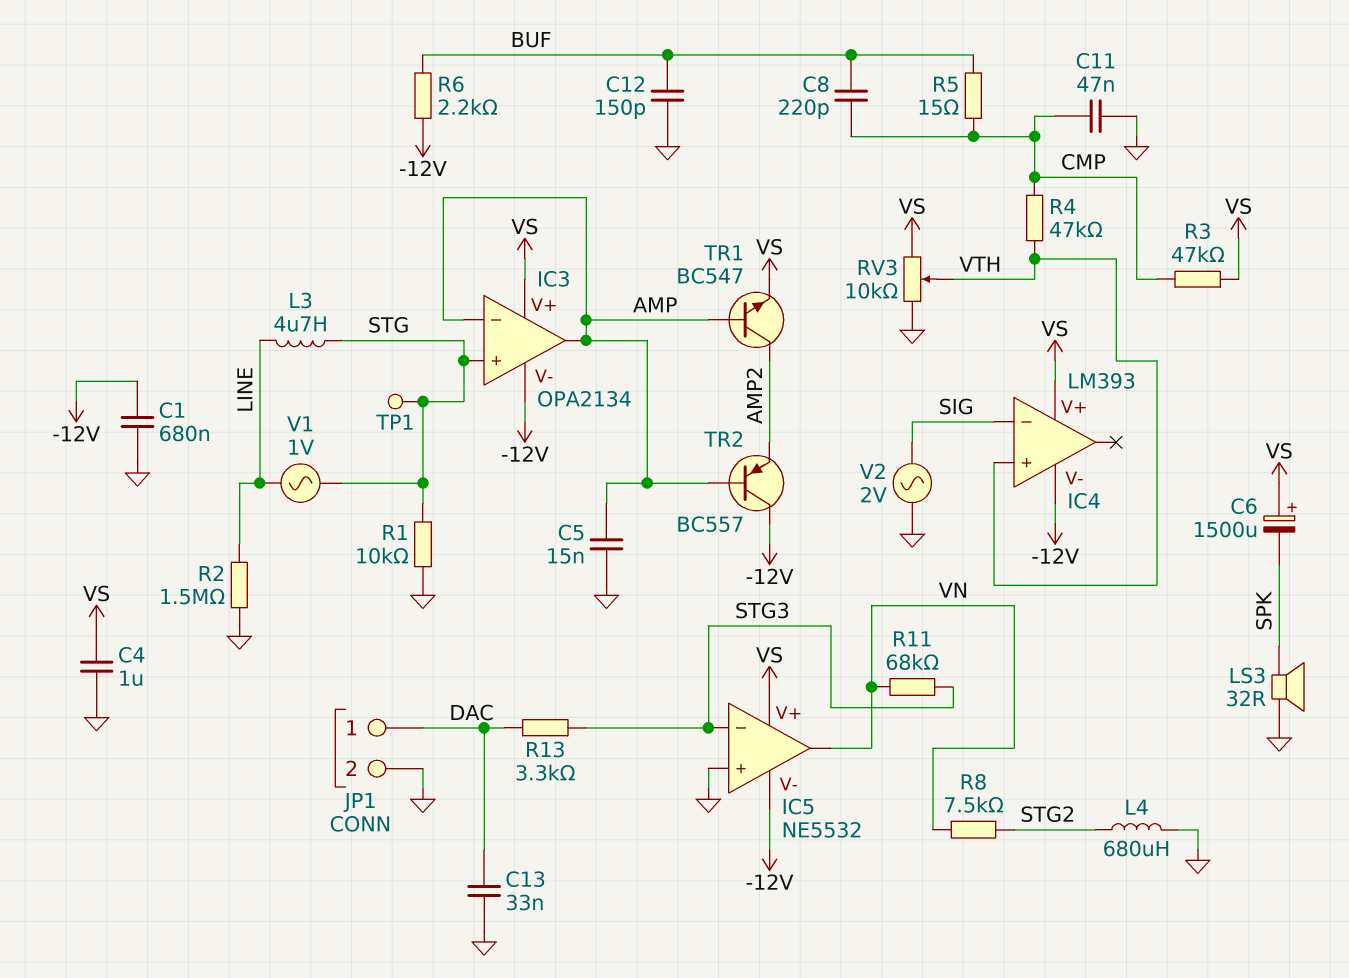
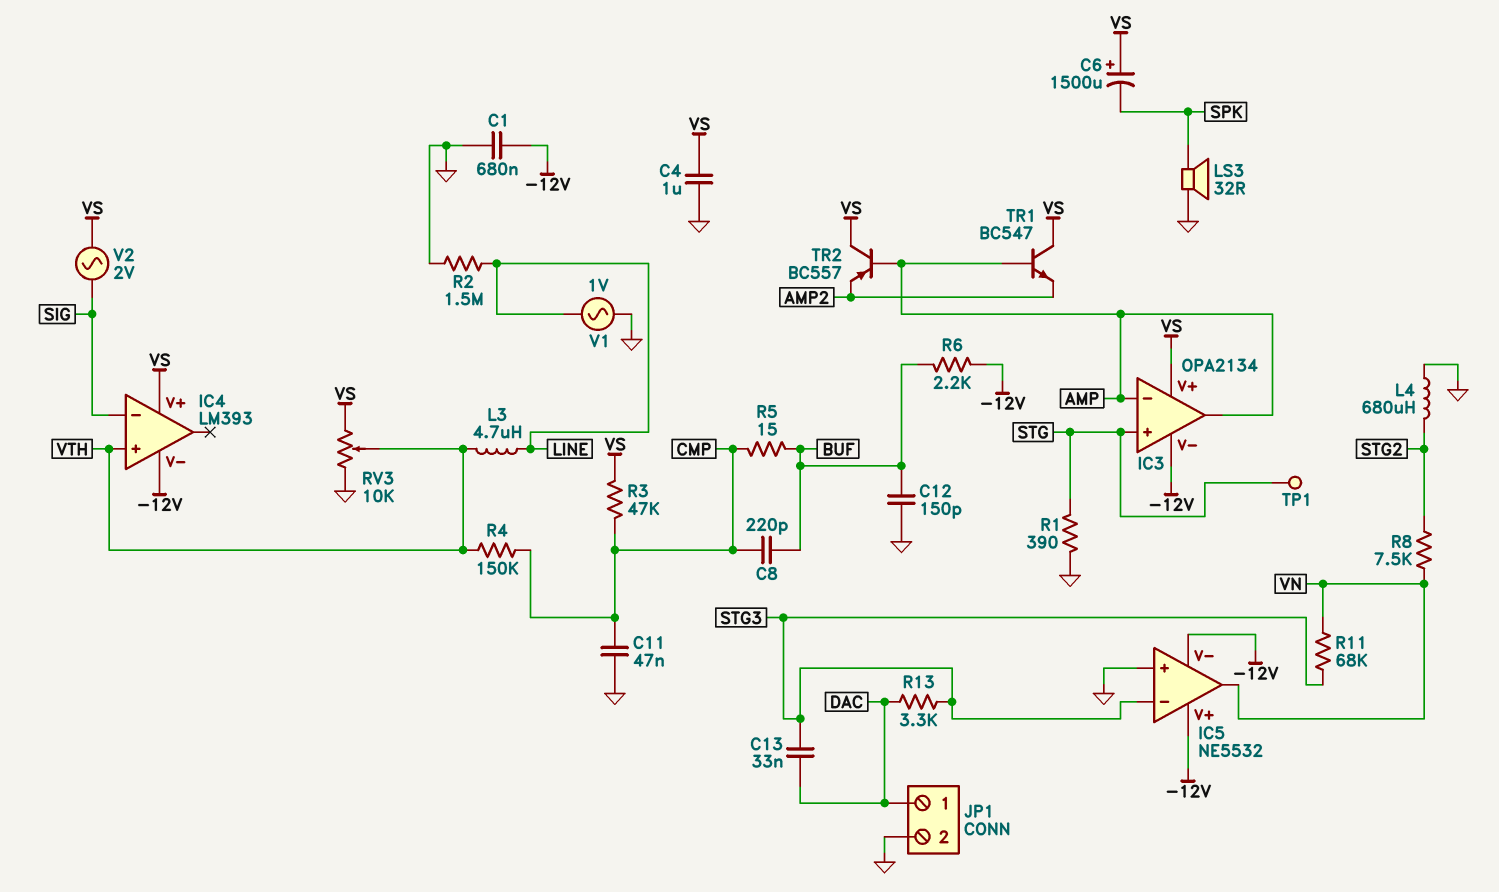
C5: 15nF (AMP, GND) -> none
C13: 33nF (DAC, GND) -> 33nF (DAC, STG3)
IC5 pin V+: VS -> -12V
L3: 4.7uH (LINE, STG) -> 4.7uH (LINE, VTH)
R1: 10k (GND, STG) -> 390 (GND, STG)
R4: 47k (CMP, VTH) -> 150k (CMP, VTH)
TR1: NPN BC547 (B AMP, C AMP2, E VS) -> NPN BC547 (B AMP, C VS, E AMP2)
TR2: PNP BC557 (B AMP, C -12V, E AMP2) -> PNP BC557 (B AMP, C VS, E AMP2)
V1: AC 1V (LINE, STG) -> AC 1V (GND, LINE)
V2: AC 2V (GND, SIG) -> AC 2V (SIG, VS)

